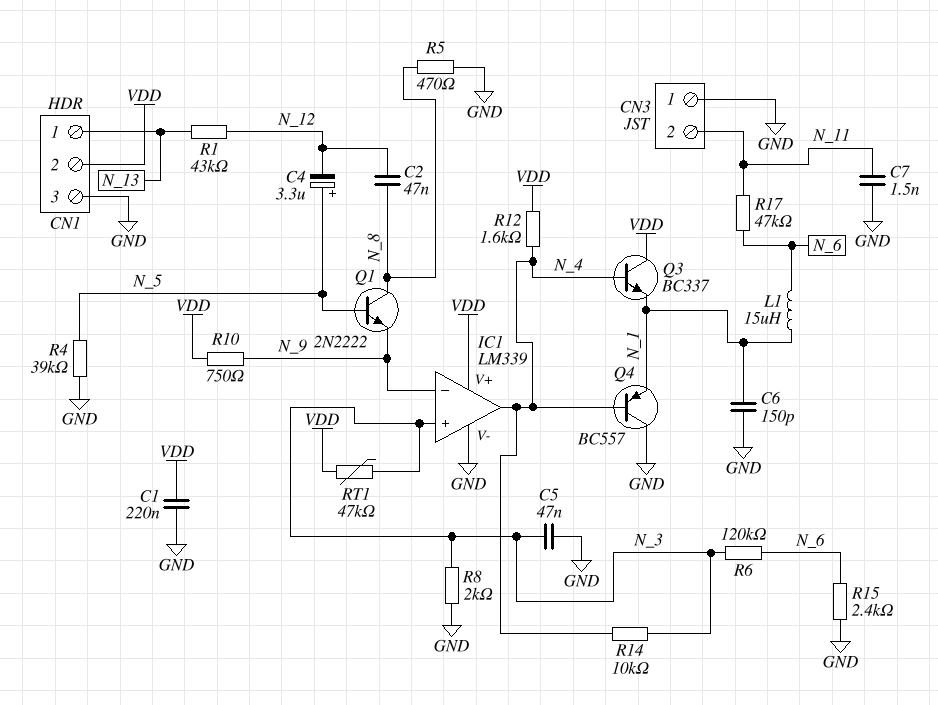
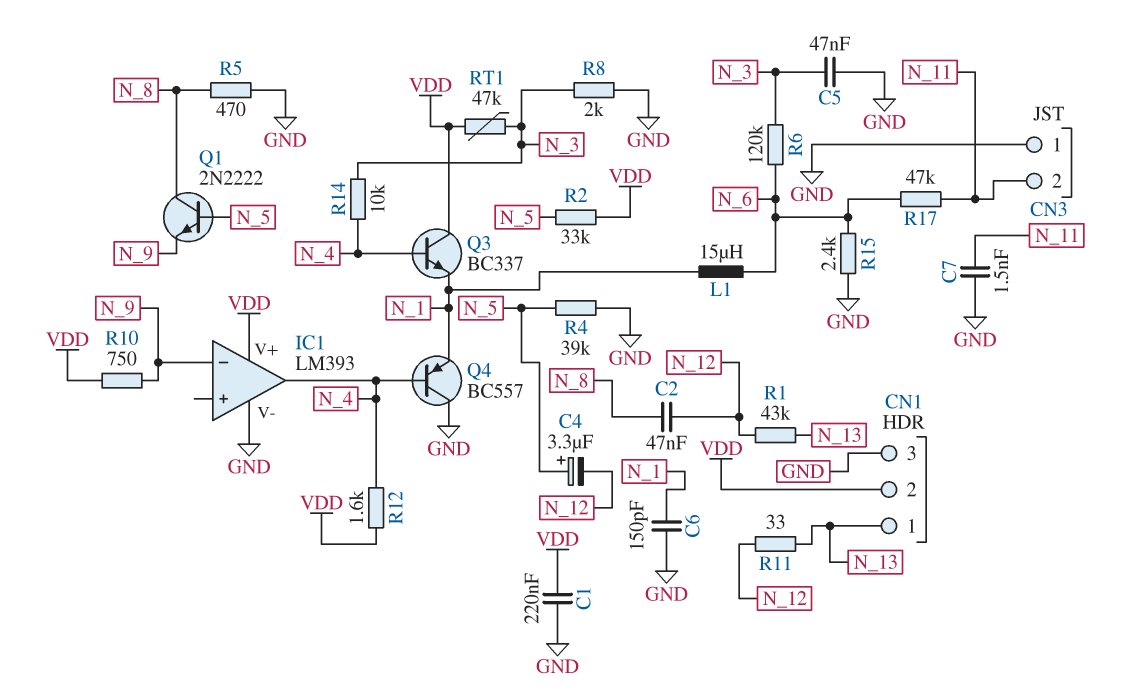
IC1: LM339 -> LM393
IC1 pin in+: N_3 -> none
R2: none -> 33k (N_5, VDD)
R11: none -> 33 (N_12, N_13)

